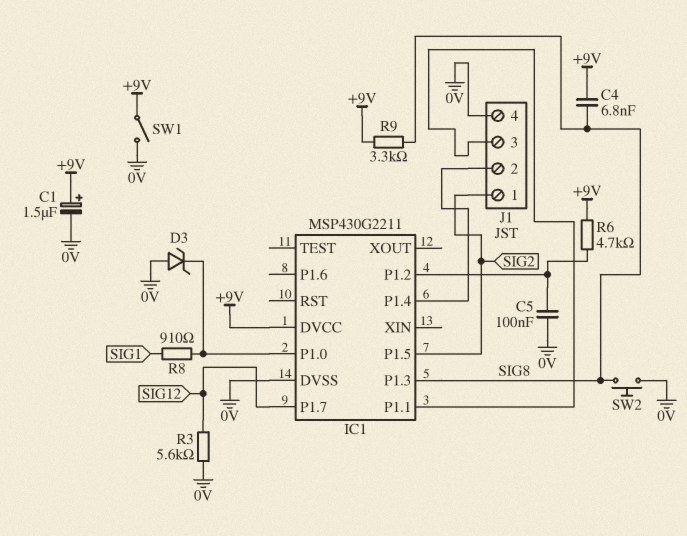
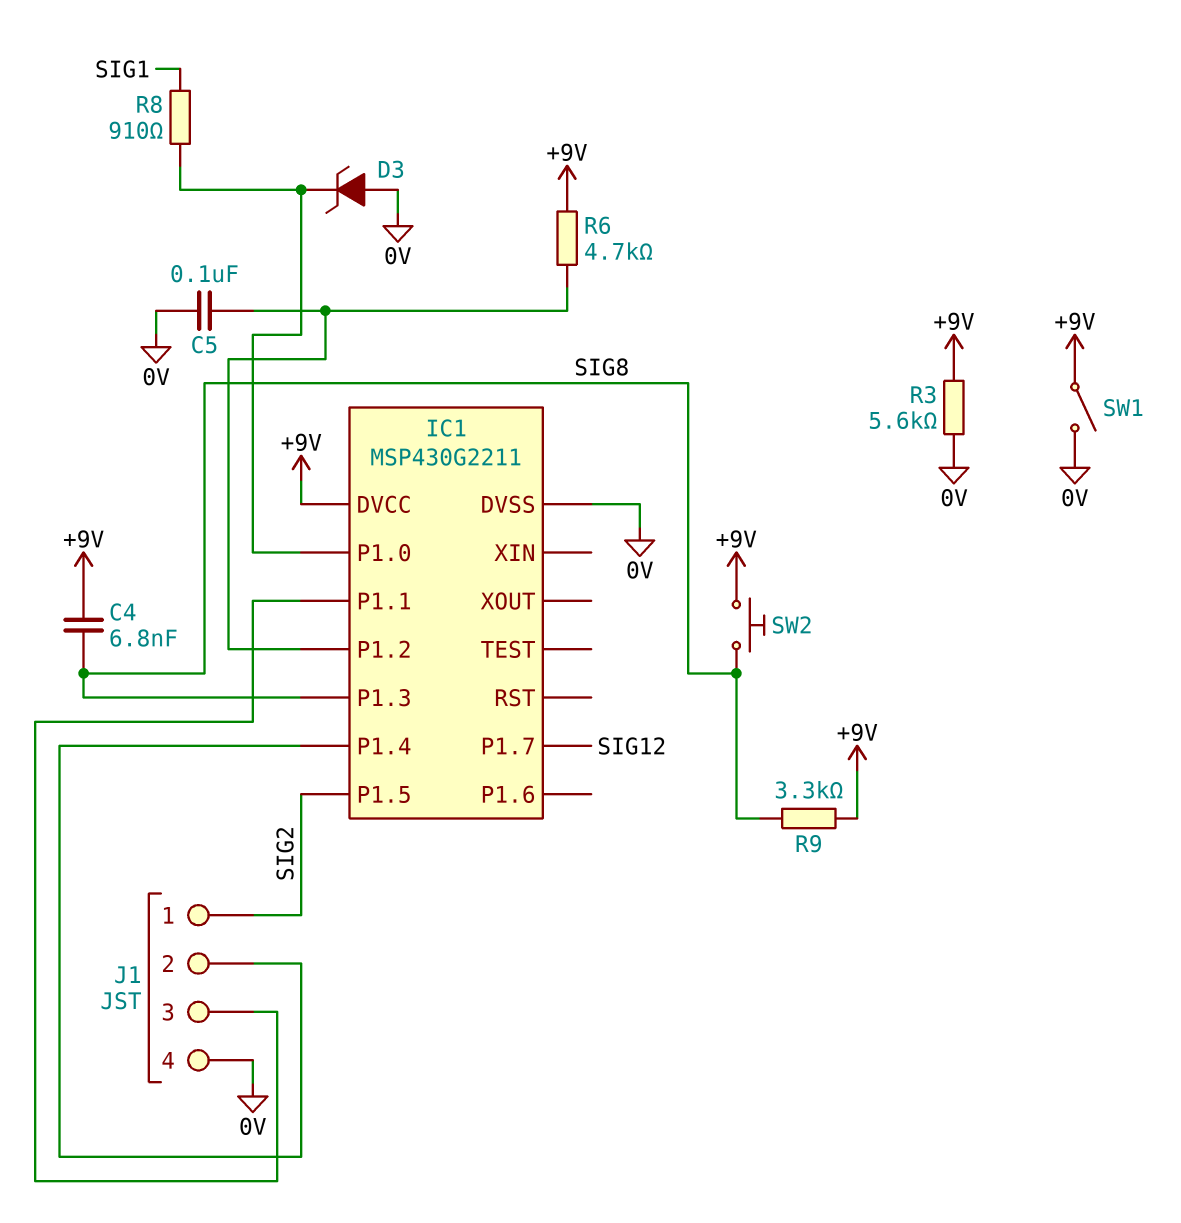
C1: 1.5uF (plus +9V, minus 0V) -> none
R3: 5.6k (0V, SIG12) -> 5.6k (+9V, 0V)
SW2: button (0V, SIG8) -> button (+9V, SIG8)

